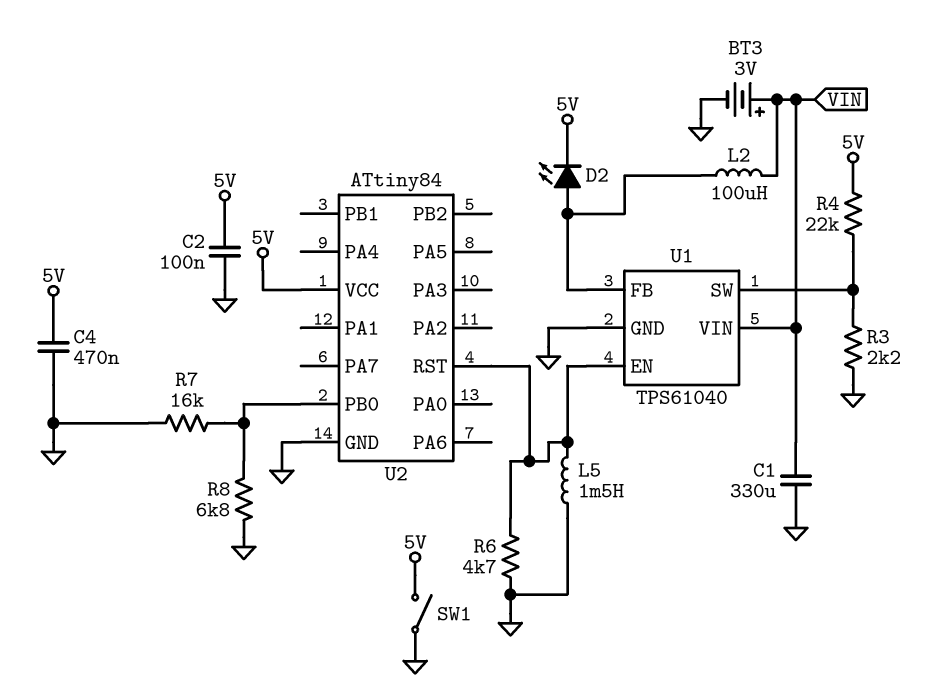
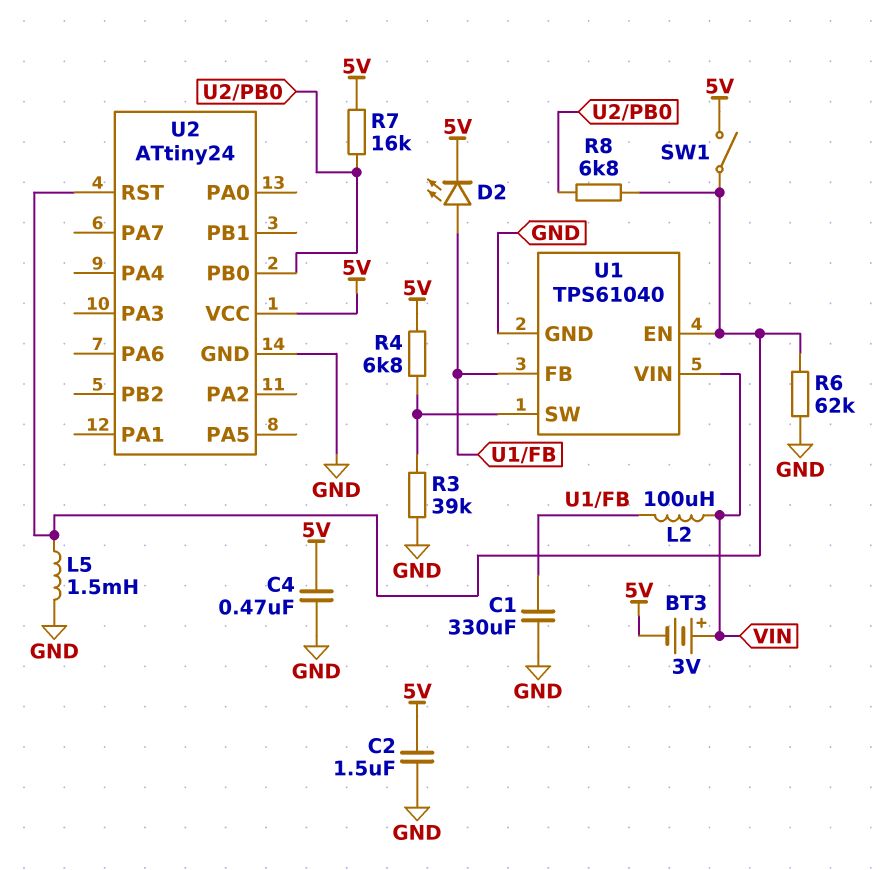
BT3: 3V (plus VIN, minus GND) -> 3V (plus VIN, minus 5V)
C1: 330uF (GND, VIN) -> 330uF (GND, U1/FB)
C2: 100nF (5V, GND) -> 1.5uF (5V, GND)
R3: 2.2k (GND, U1/SW) -> 39k (GND, U1/SW)
R4: 22k (5V, U1/SW) -> 6.8k (5V, U1/SW)
R6: 4.7k (GND, U1/EN) -> 62k (GND, U1/EN)
R7: 16k (GND, U2/PB0) -> 16k (5V, U2/PB0)
R8: 6.8k (GND, U2/PB0) -> 6.8k (U1/EN, U2/PB0)
SW1: switch (5V, GND) -> switch (5V, U1/EN)
U2: ATtiny84 -> ATtiny24

